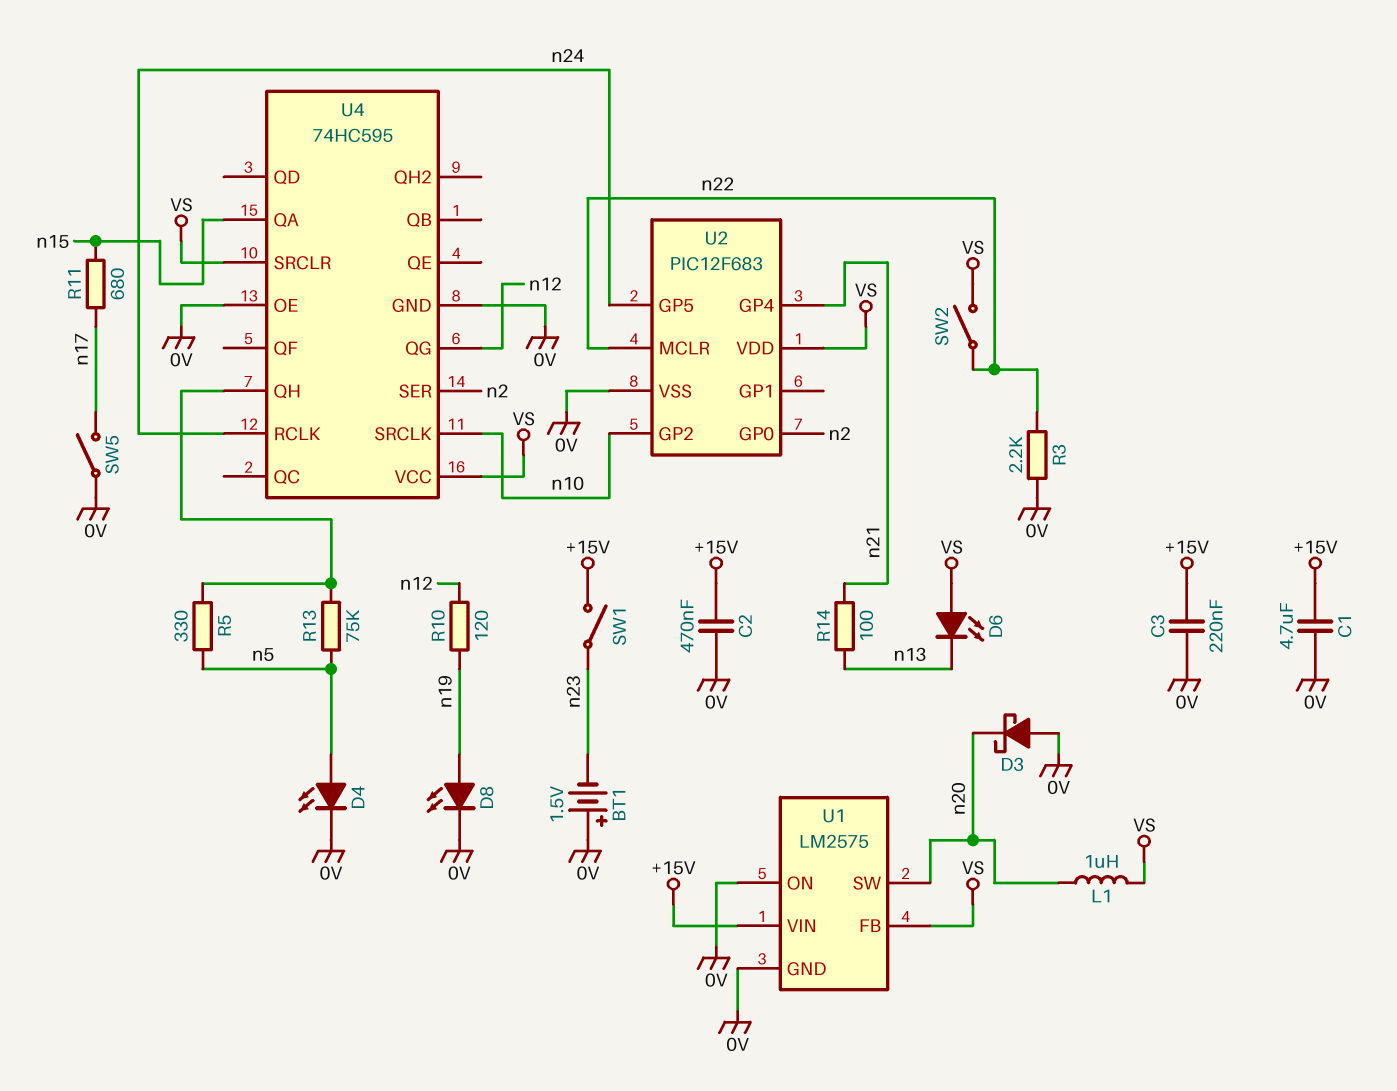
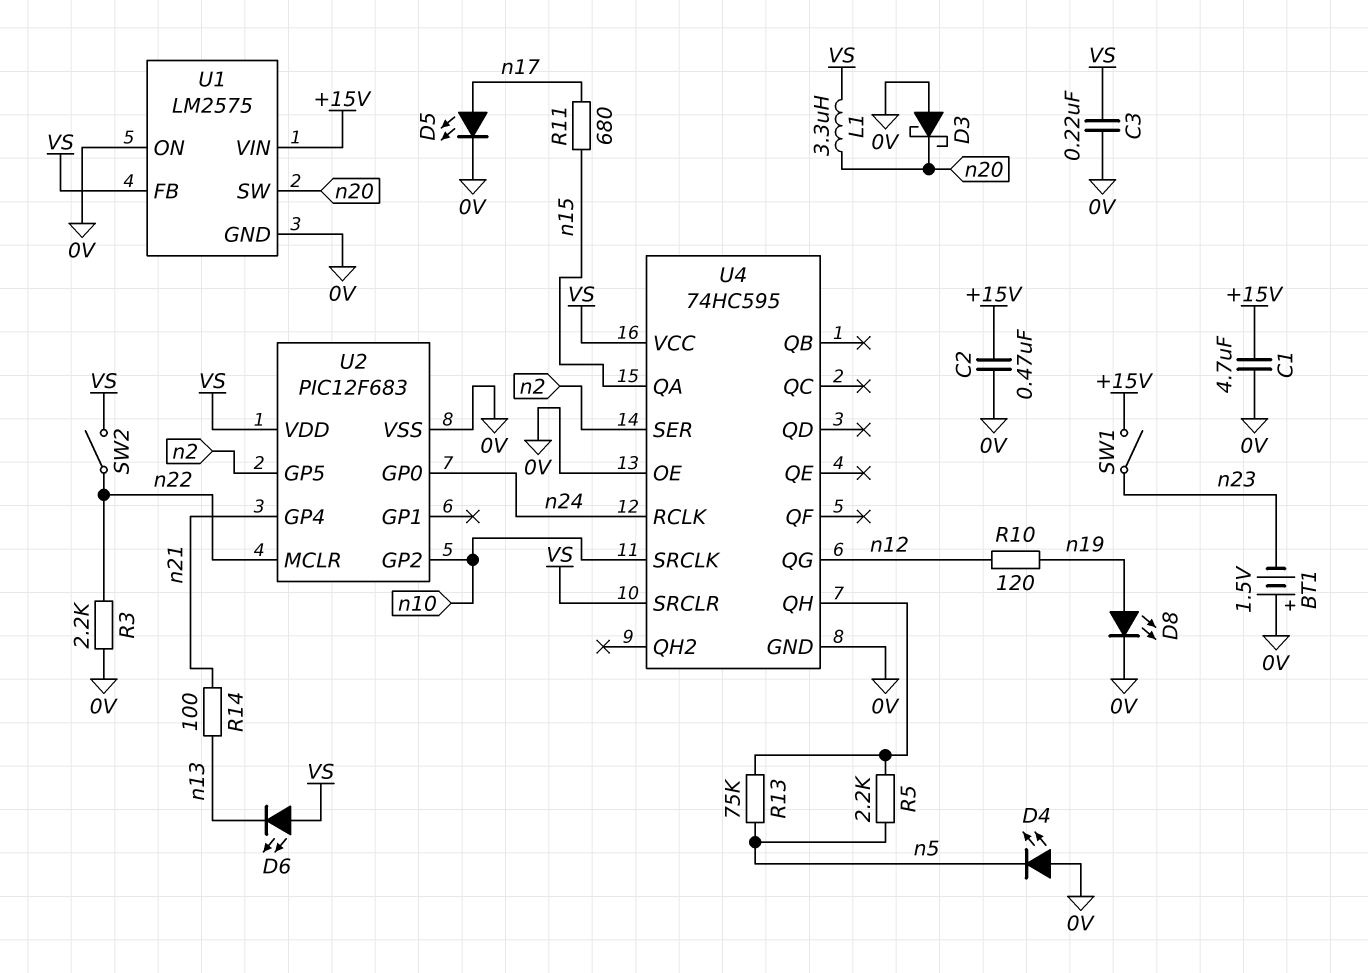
C3: 220nF (+15V, 0V) -> 220nF (0V, VS)
D4: LED (A n5, K 0V) -> LED (A 0V, K n5)
D5: none -> LED (A n17, K 0V)
L1: 1uH (VS, n20) -> 3.3uH (VS, n20)
R5: 330 (U4/QH, n5) -> 2.2k (U4/QH, n5)
SW5: switch (0V, n17) -> none
U2 pin GP0: n2 -> n24
U2 pin GP5: n24 -> n2

